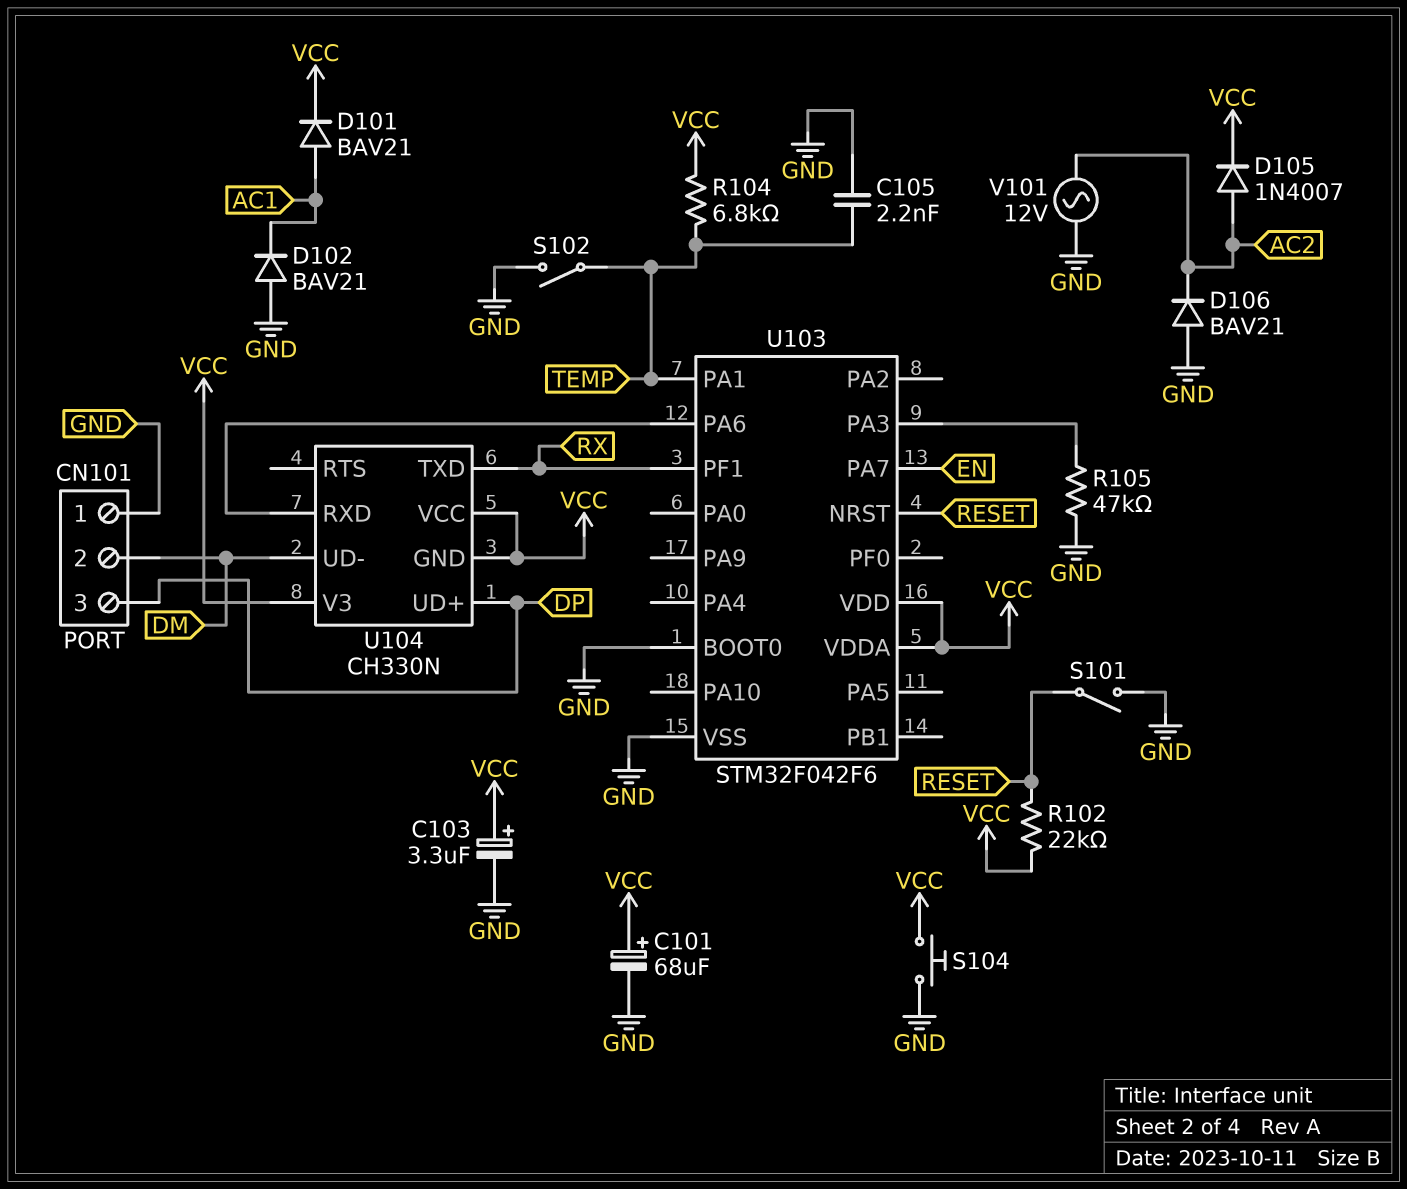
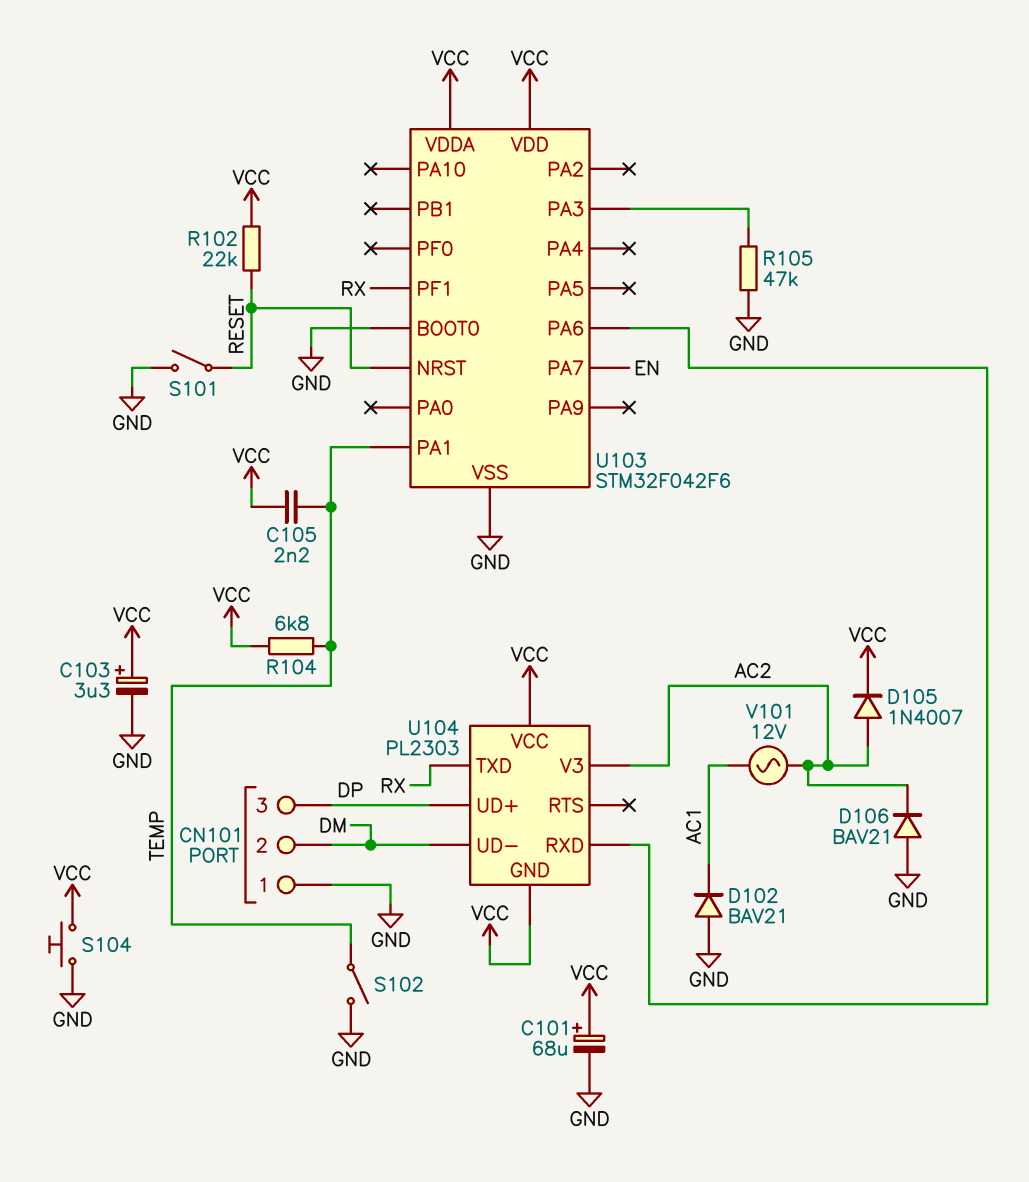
C105: 2.2nF (GND, TEMP) -> 2.2nF (TEMP, VCC)
D101: diode BAV21 (A AC1, K VCC) -> none
U104: CH330N -> PL2303
U104 pin V3: VCC -> AC2
V101: AC 12V (AC2, GND) -> AC 12V (AC1, AC2)

